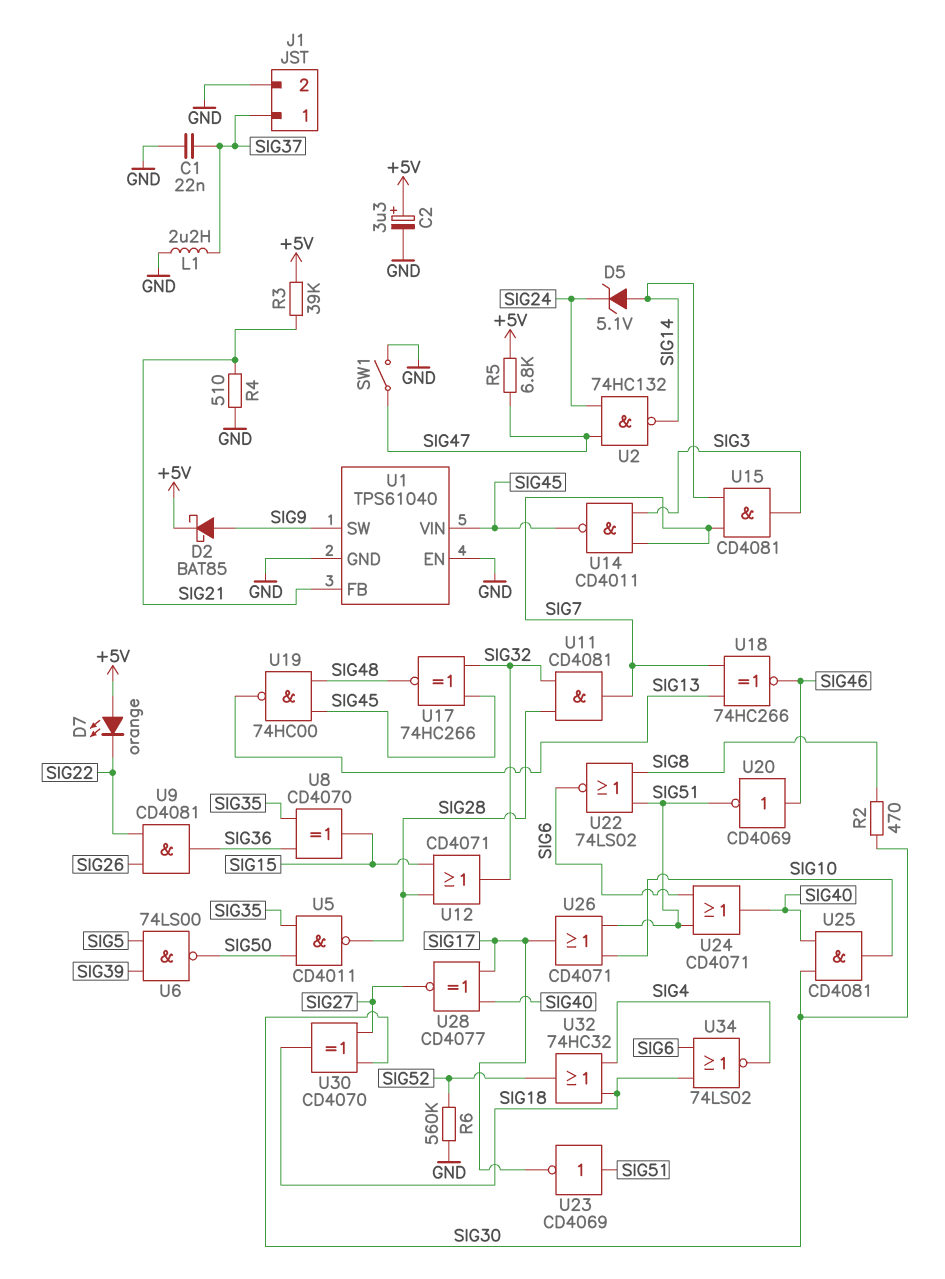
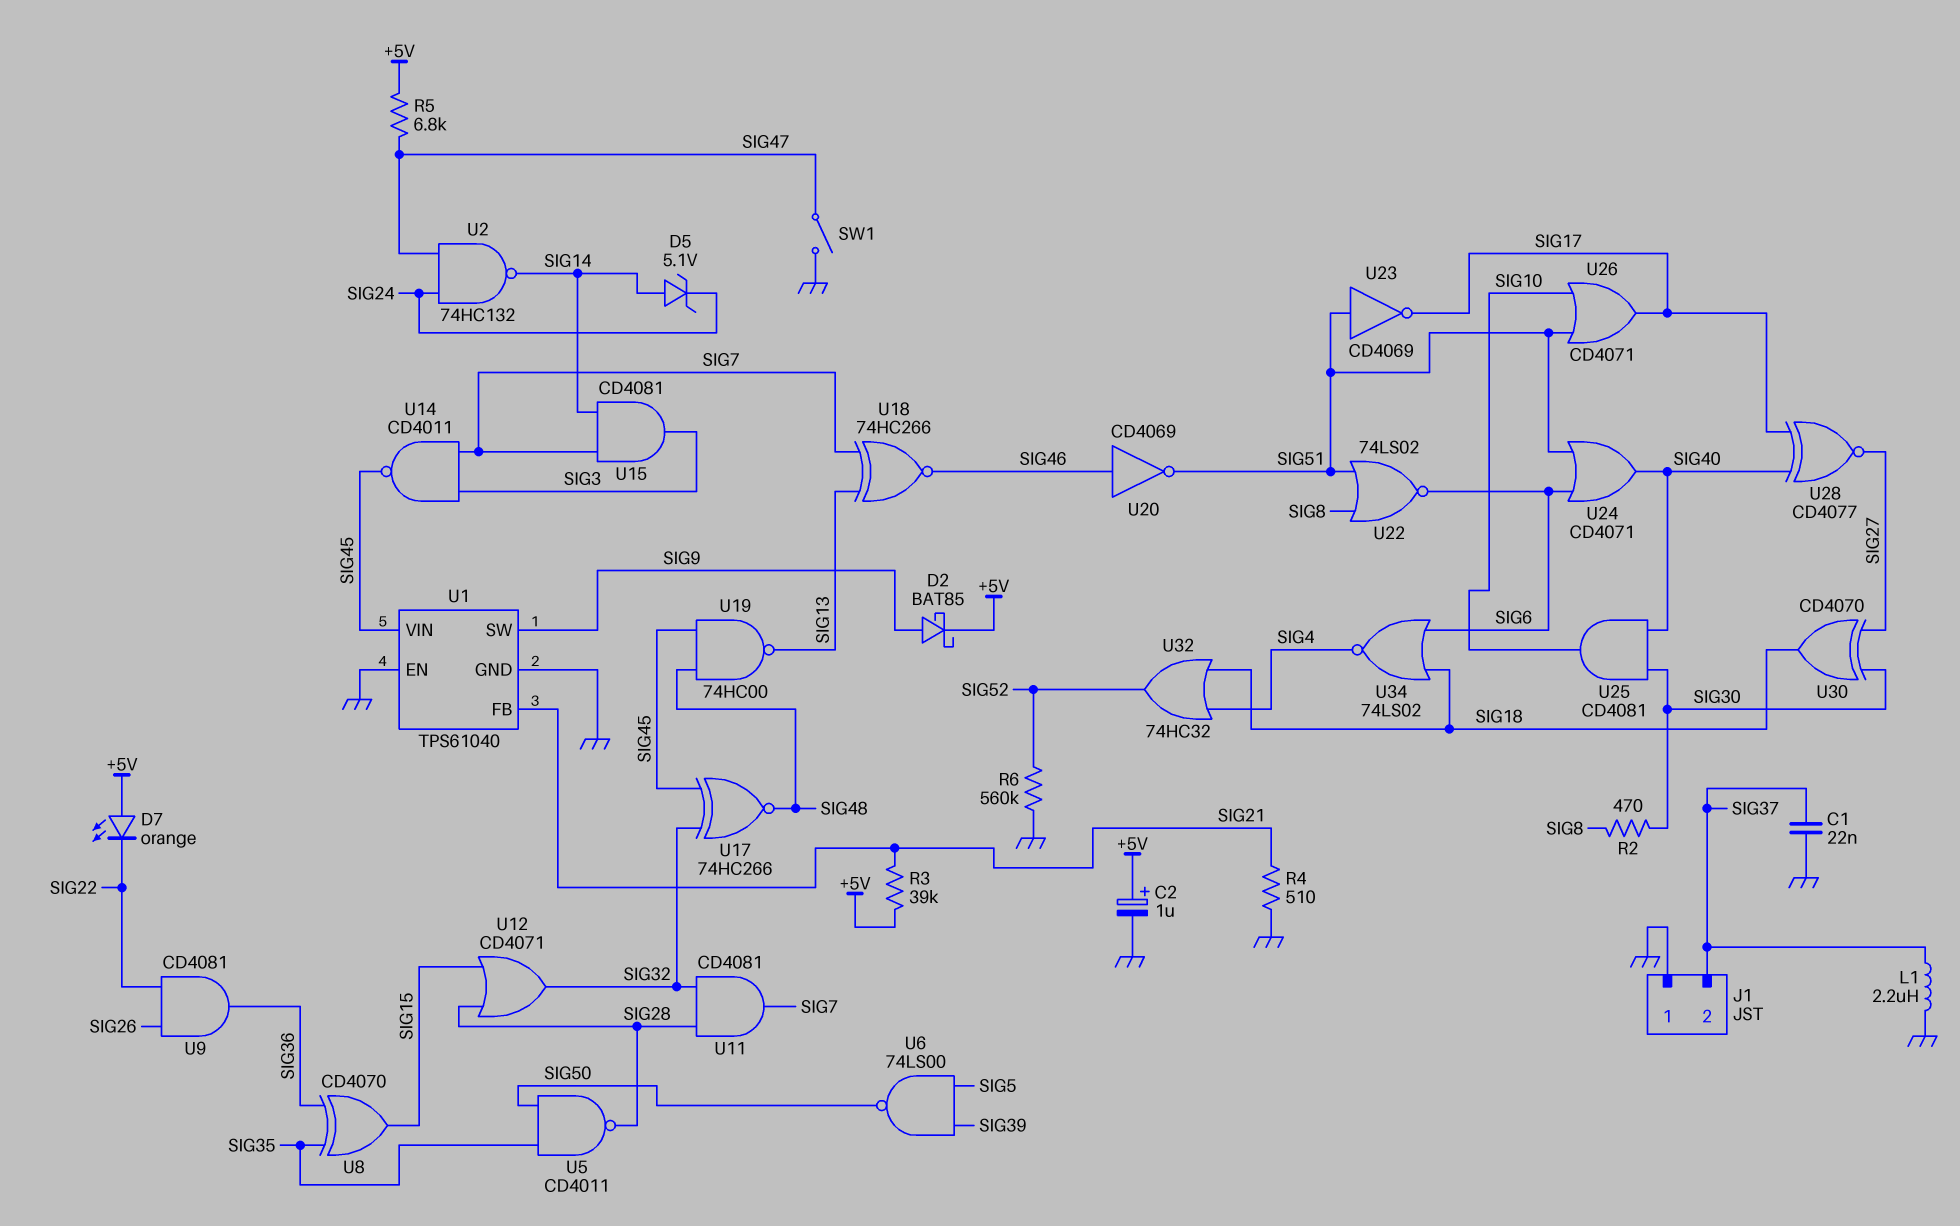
C2: 3.3uF (plus +5V, minus GND) -> 1uF (plus +5V, minus GND)
J1 pin 1: SIG37 -> GND
J1 pin 2: GND -> SIG37

